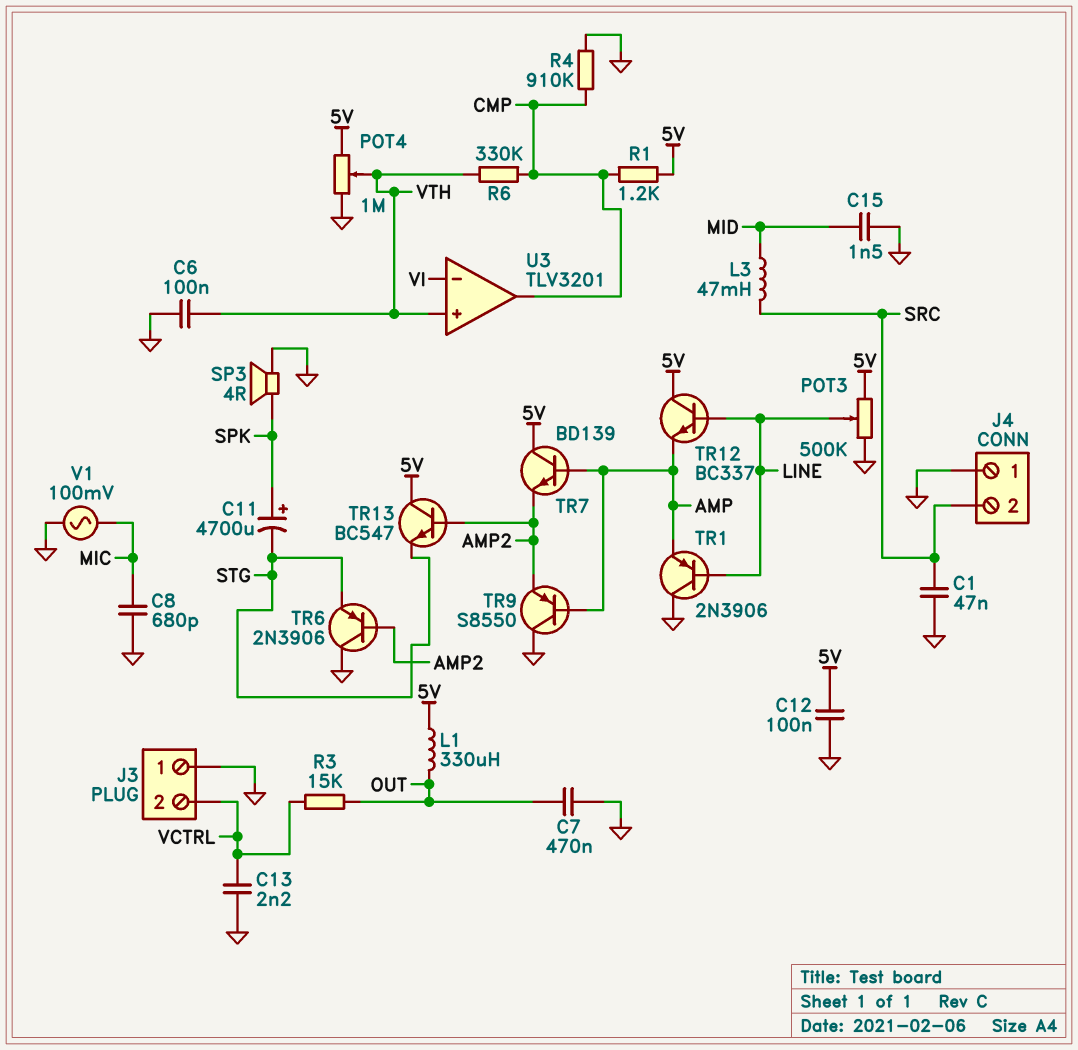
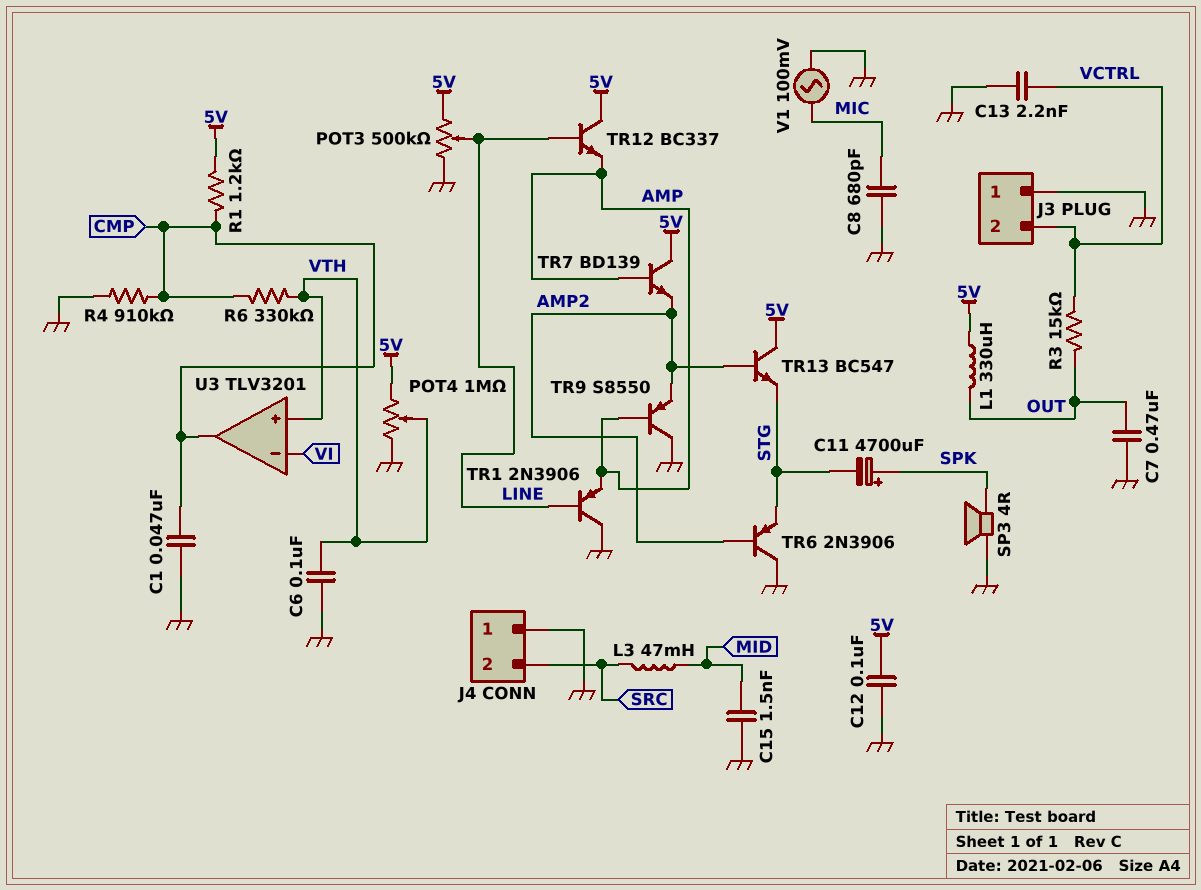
C1: 47nF (GND, SRC) -> 47nF (CMP, GND)

